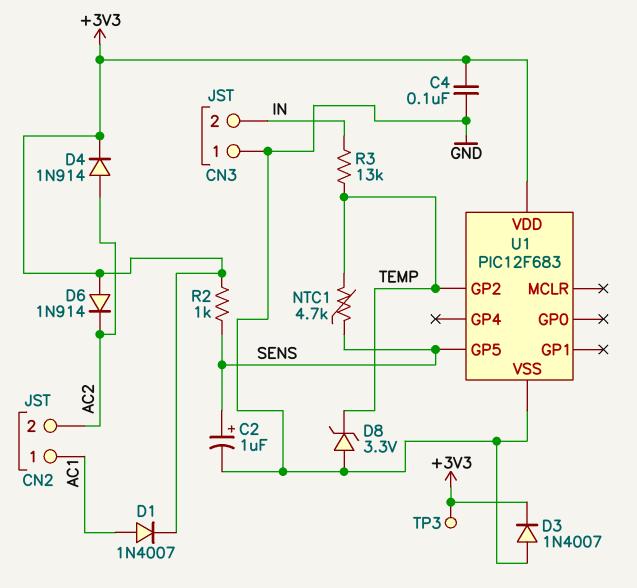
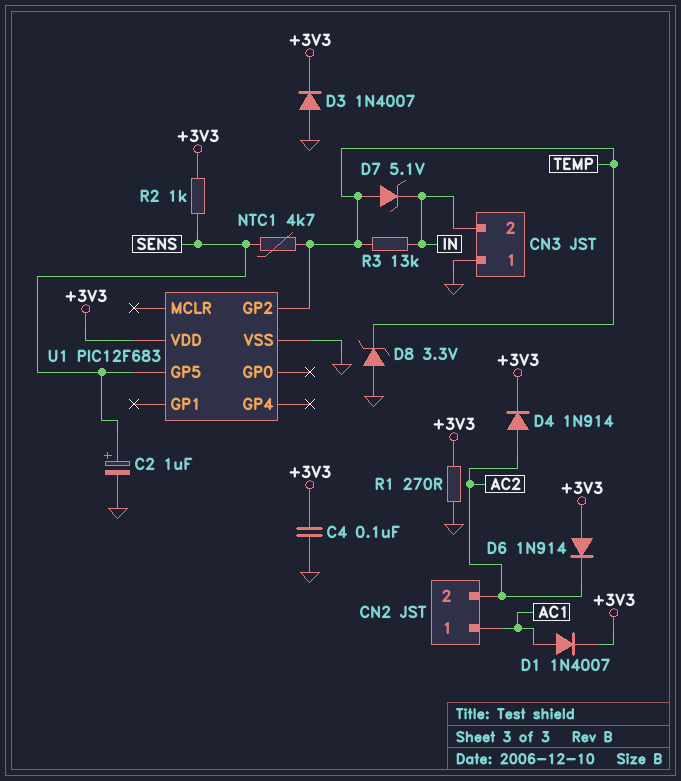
D7: none -> zener 5.1V (A TEMP, K IN)
R1: none -> 270 (+3V3, GND)
TP3: test point (+3V3) -> none

